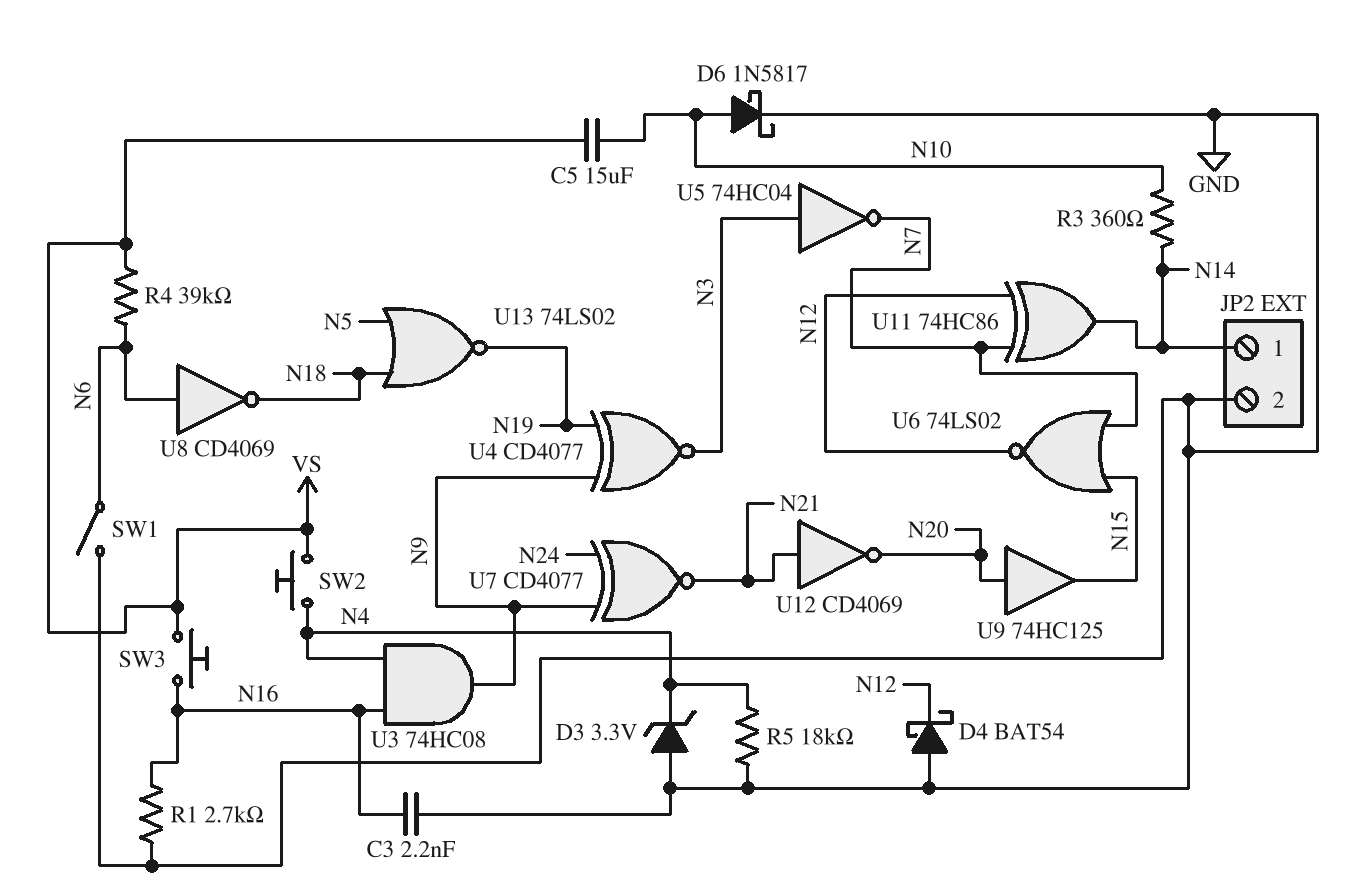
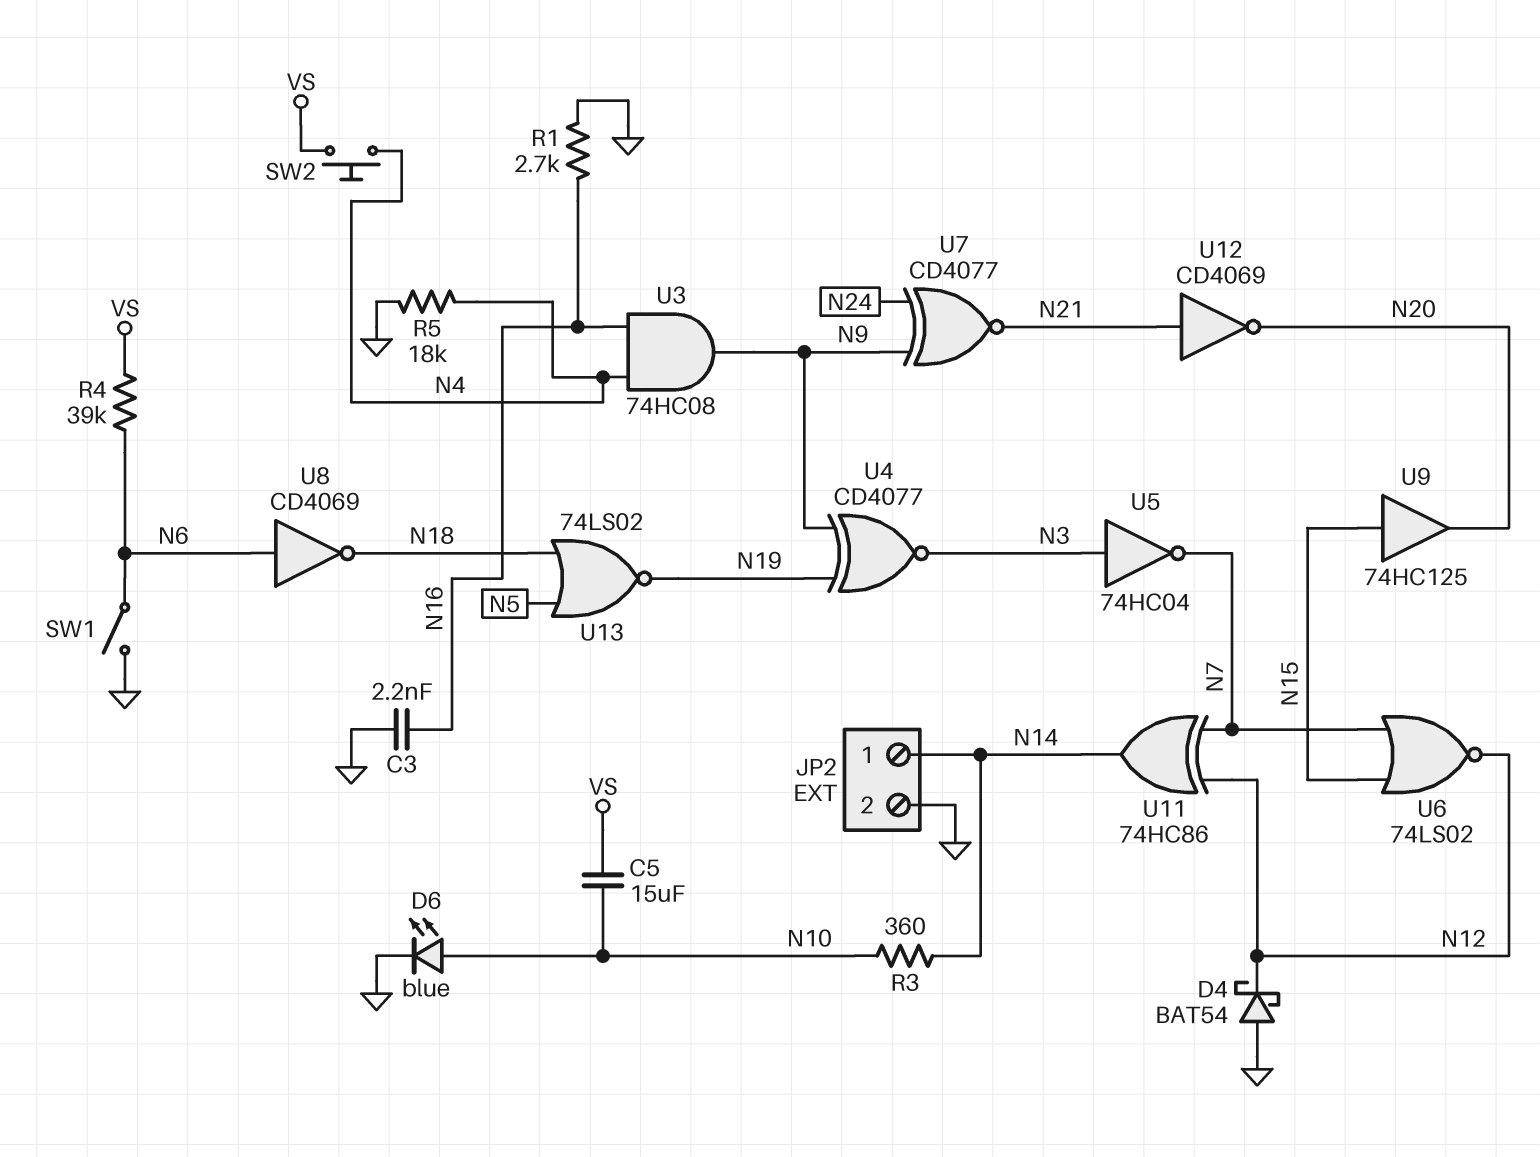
D3: zener 3.3V (A GND, K N4) -> none
D6: schottky 1N5817 (A N10, K GND) -> LED blue (A N10, K GND)
SW3: button (N16, VS) -> none
U9: buffer 74HC125 (in N20, out N15) -> buffer 74HC125 (in N15, out N20)

